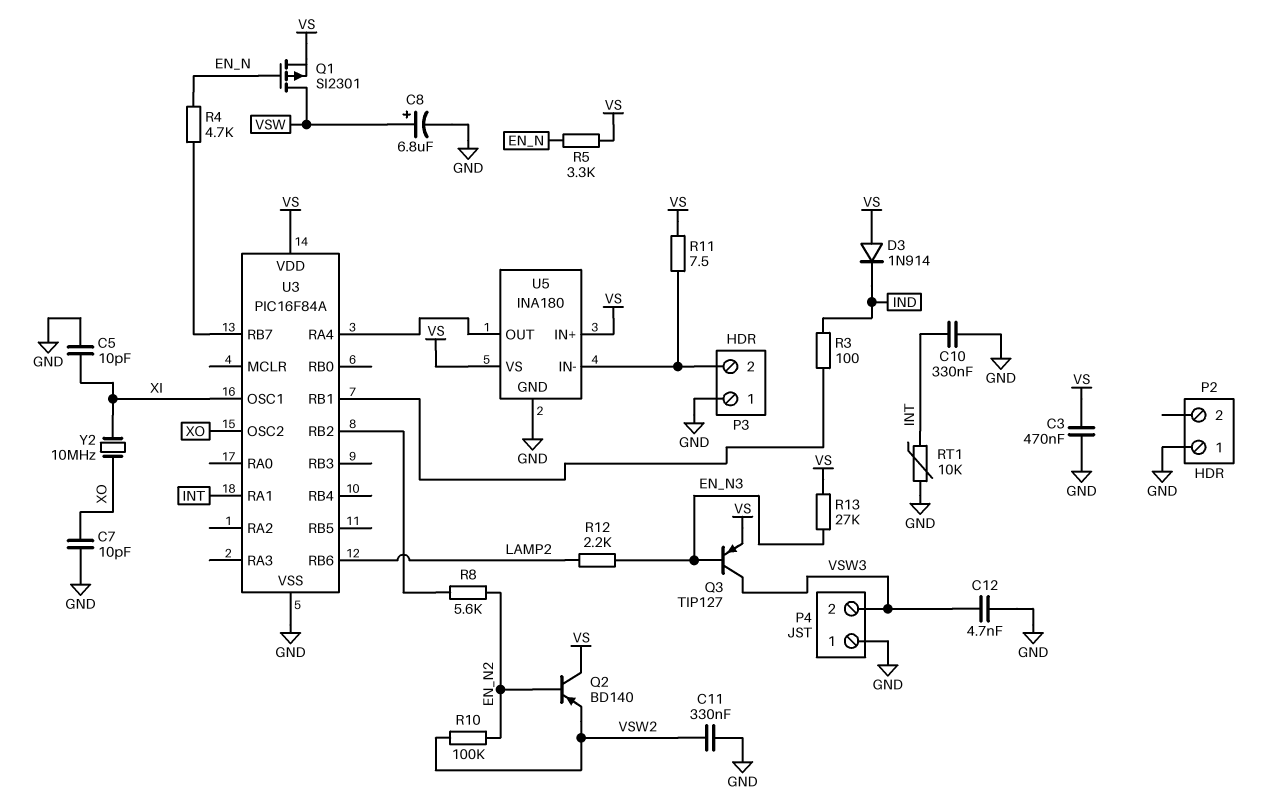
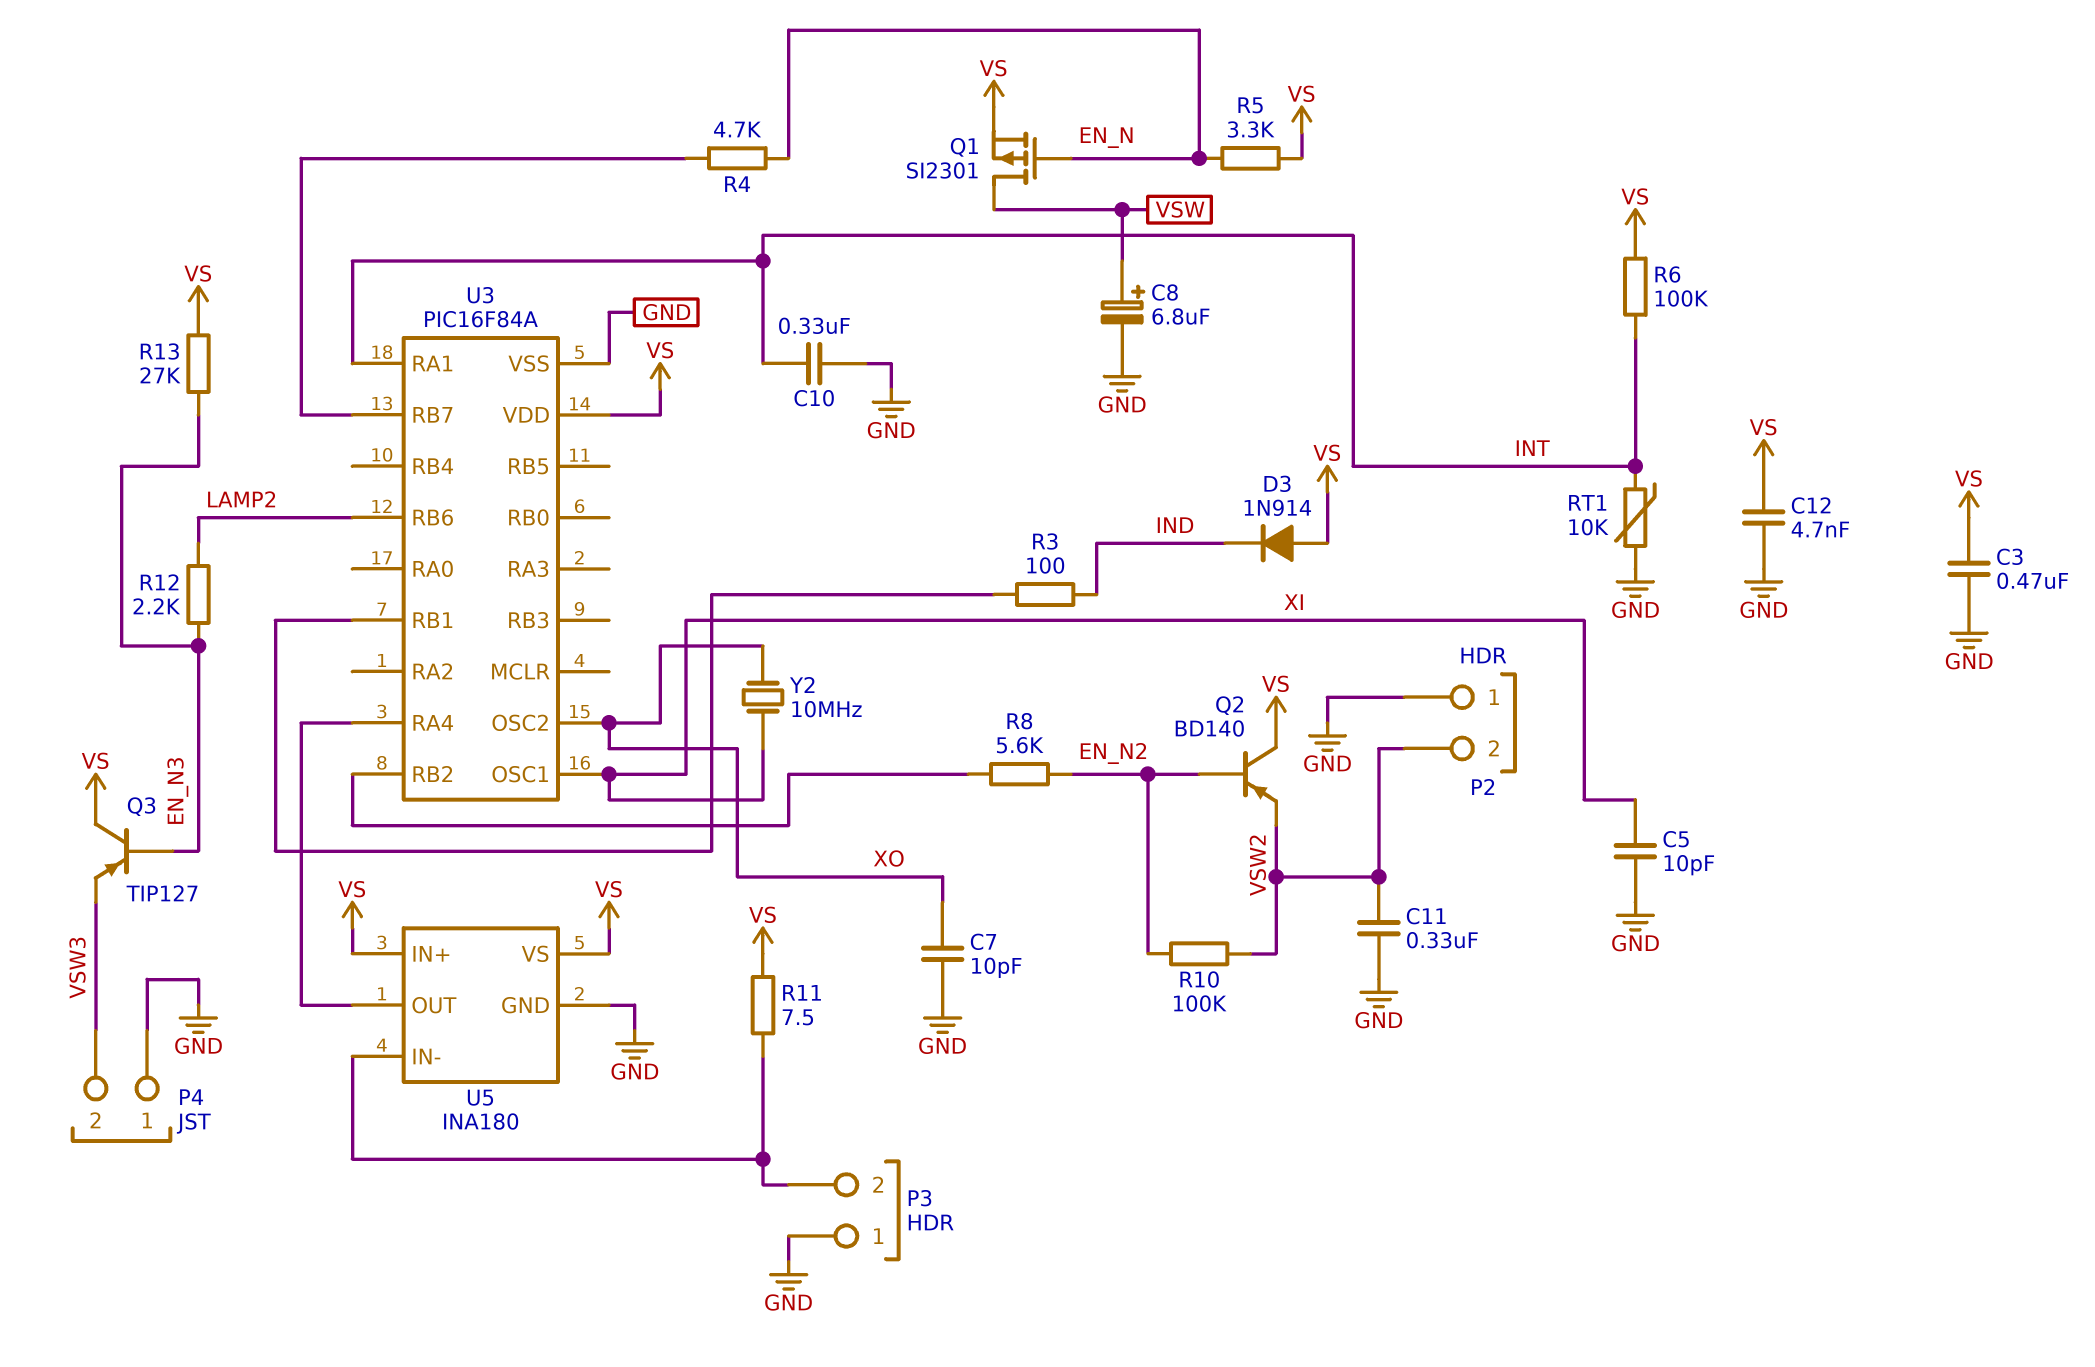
C12: 4.7nF (GND, VSW3) -> 4.7nF (GND, VS)
P2 pin 2: none -> VSW2
Q3: PNP TIP127 (B EN_N3, C VSW3, E VS) -> PNP TIP127 (B EN_N3, C VS, E VSW3)
R6: none -> 100k (INT, VS)

